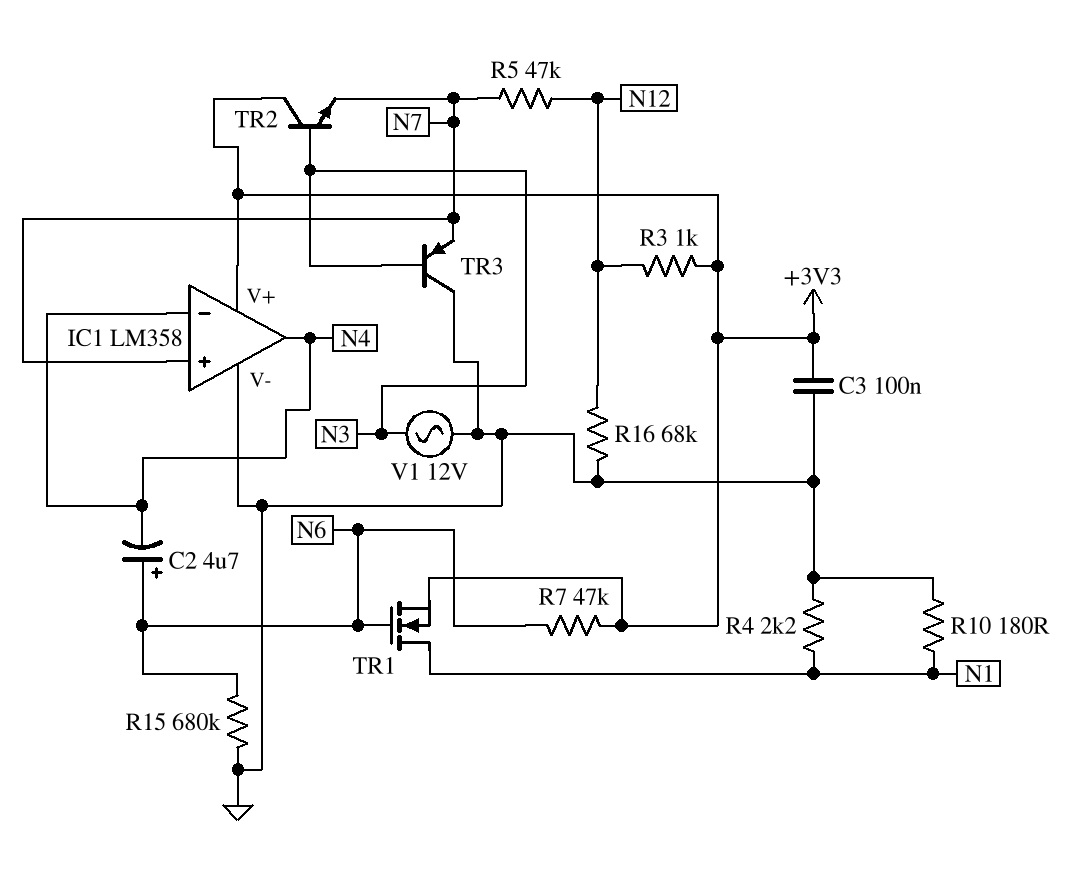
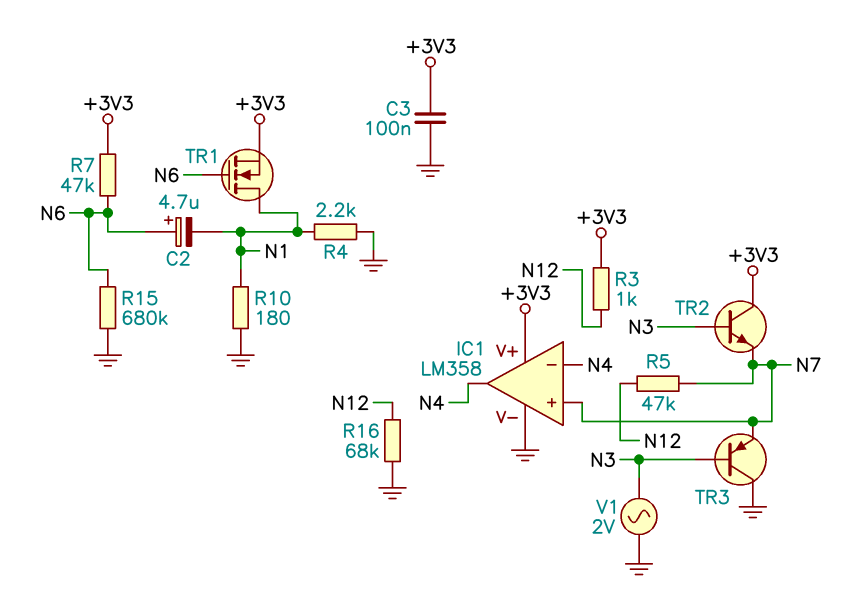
C2: 4.7uF (plus N6, minus N4) -> 4.7uF (plus N6, minus N1)
V1: AC 12V (GND, N3) -> AC 2V (GND, N3)

